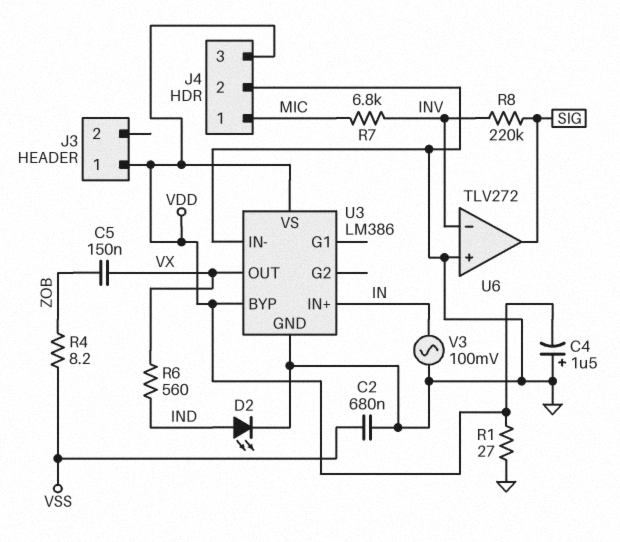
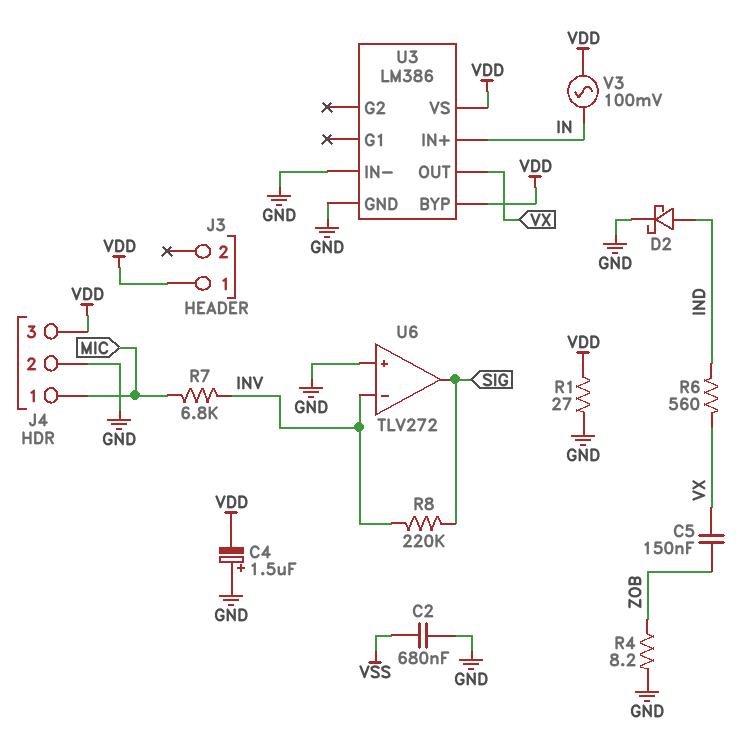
D2: LED (A IND, K GND) -> schottky (A IND, K GND)
R4: 8.2 (VSS, ZOB) -> 8.2 (GND, ZOB)
V3: AC 100mV (GND, IN) -> AC 100mV (IN, VDD)

